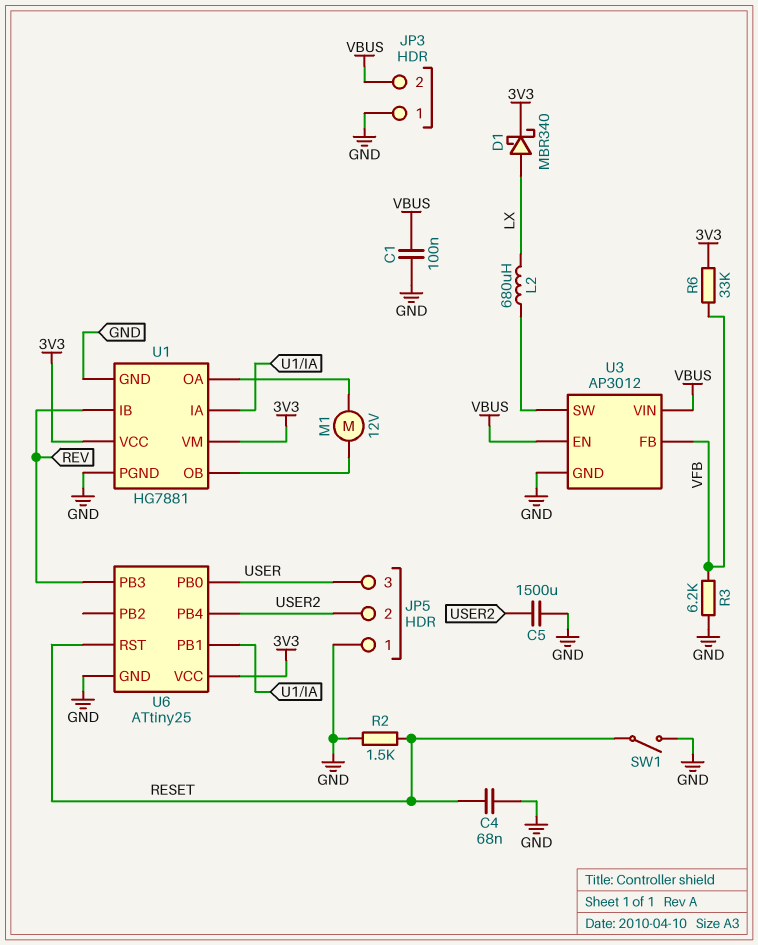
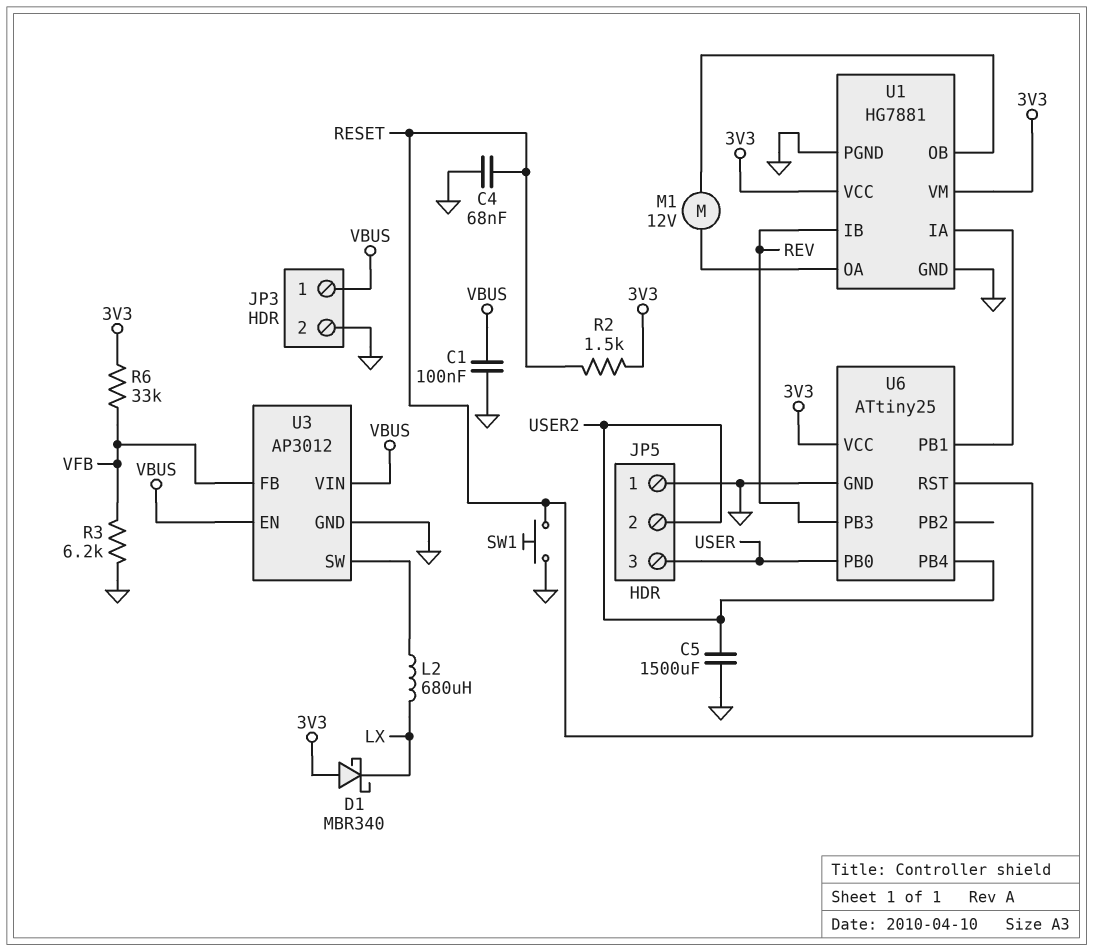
D1: schottky MBR340 (A LX, K 3V3) -> schottky MBR340 (A 3V3, K LX)
JP3 pin 1: GND -> VBUS
JP3 pin 2: VBUS -> GND
R2: 1.5k (GND, RESET) -> 1.5k (3V3, RESET)
SW1: switch (GND, RESET) -> button (GND, RESET)

